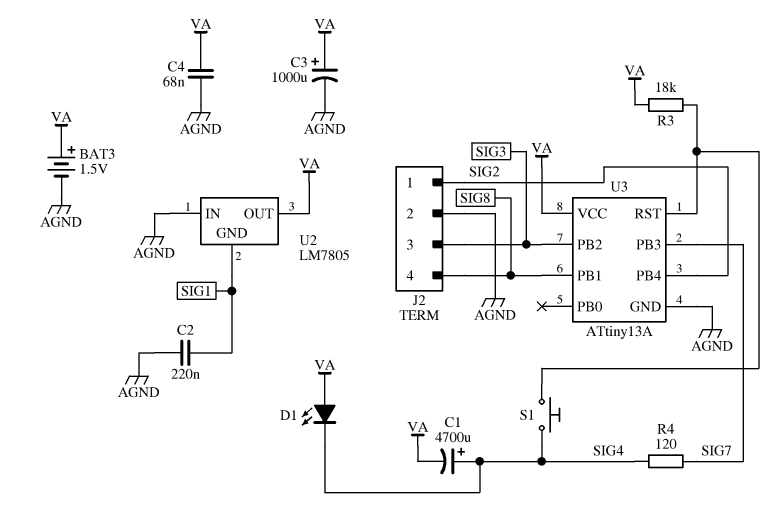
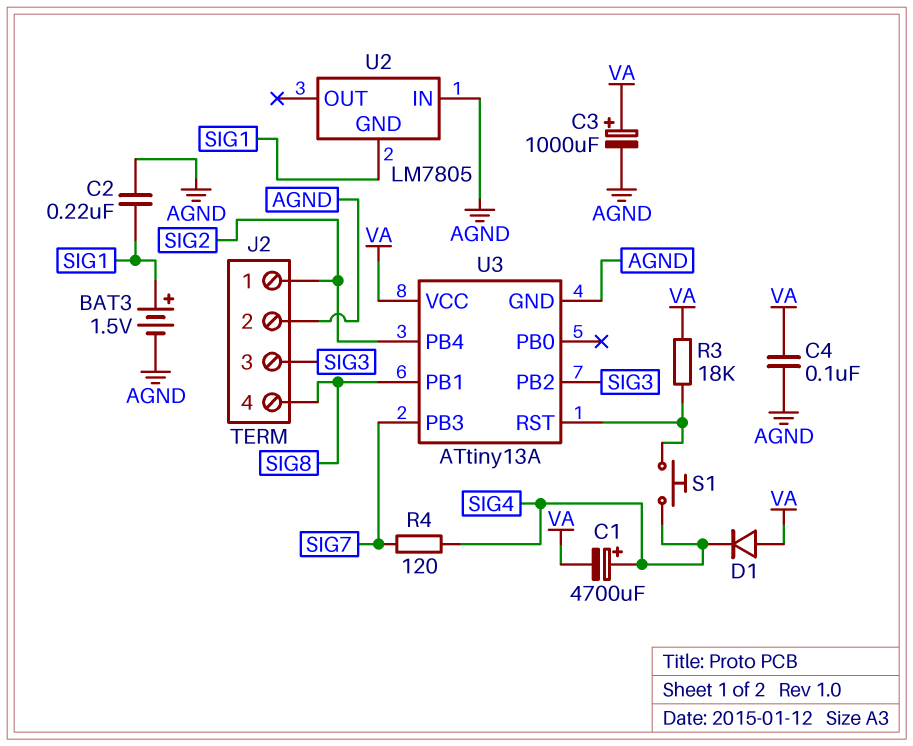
BAT3: 1.5V (plus VA, minus AGND) -> 1.5V (plus SIG1, minus AGND)
C4: 68nF (AGND, VA) -> 100nF (AGND, VA)
D1: LED (A VA, K SIG4) -> diode (A VA, K SIG4)
U2 pin OUT: VA -> none

